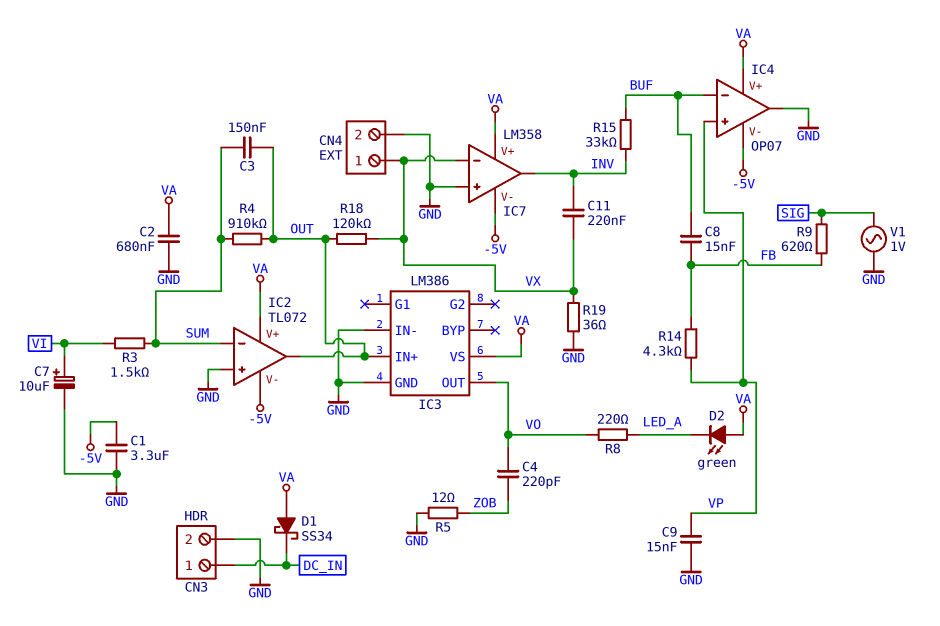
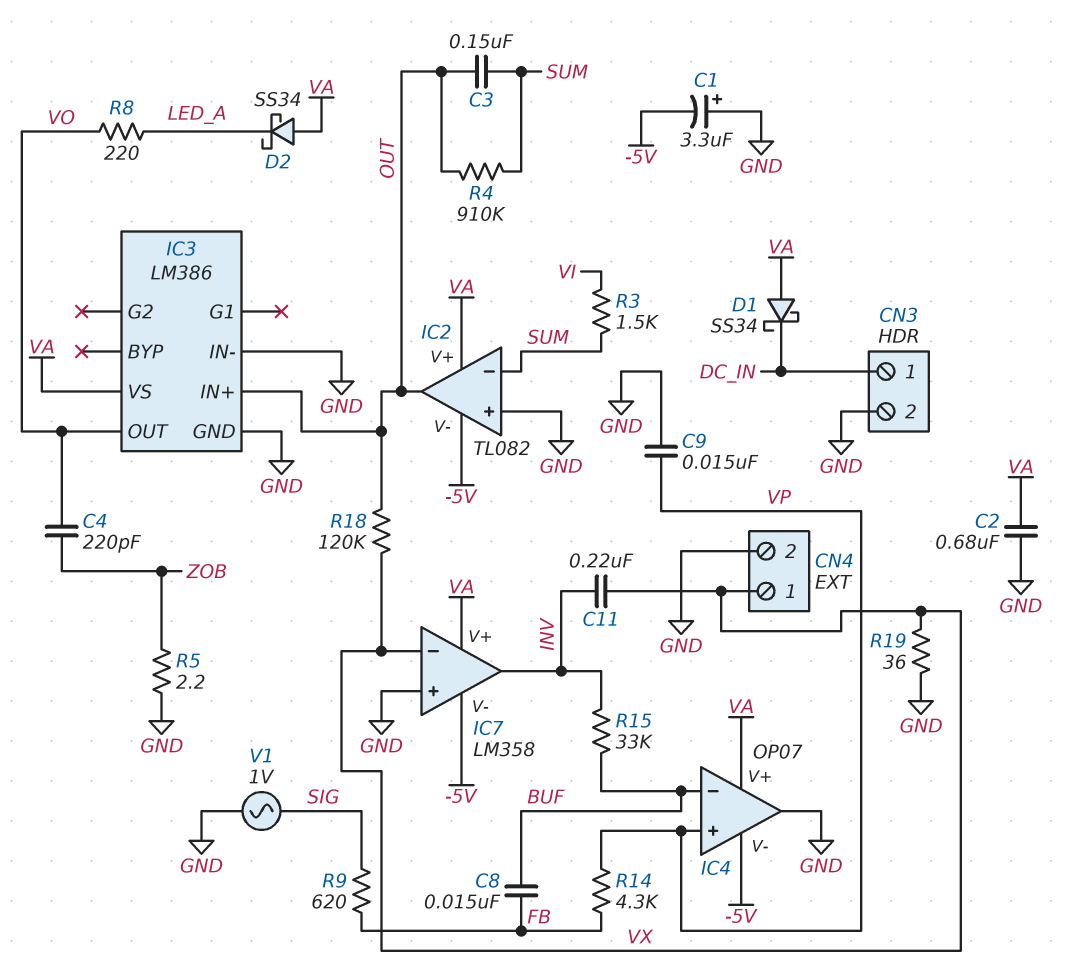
C1: 3.3uF (-5V, GND) -> 3.3uF (plus GND, minus -5V)
C7: 10uF (plus VI, minus GND) -> none
D2: LED green (A VA, K LED_A) -> schottky SS34 (A VA, K LED_A)
IC2: TL072 -> TL082
R5: 12 (GND, ZOB) -> 2.2 (GND, ZOB)

